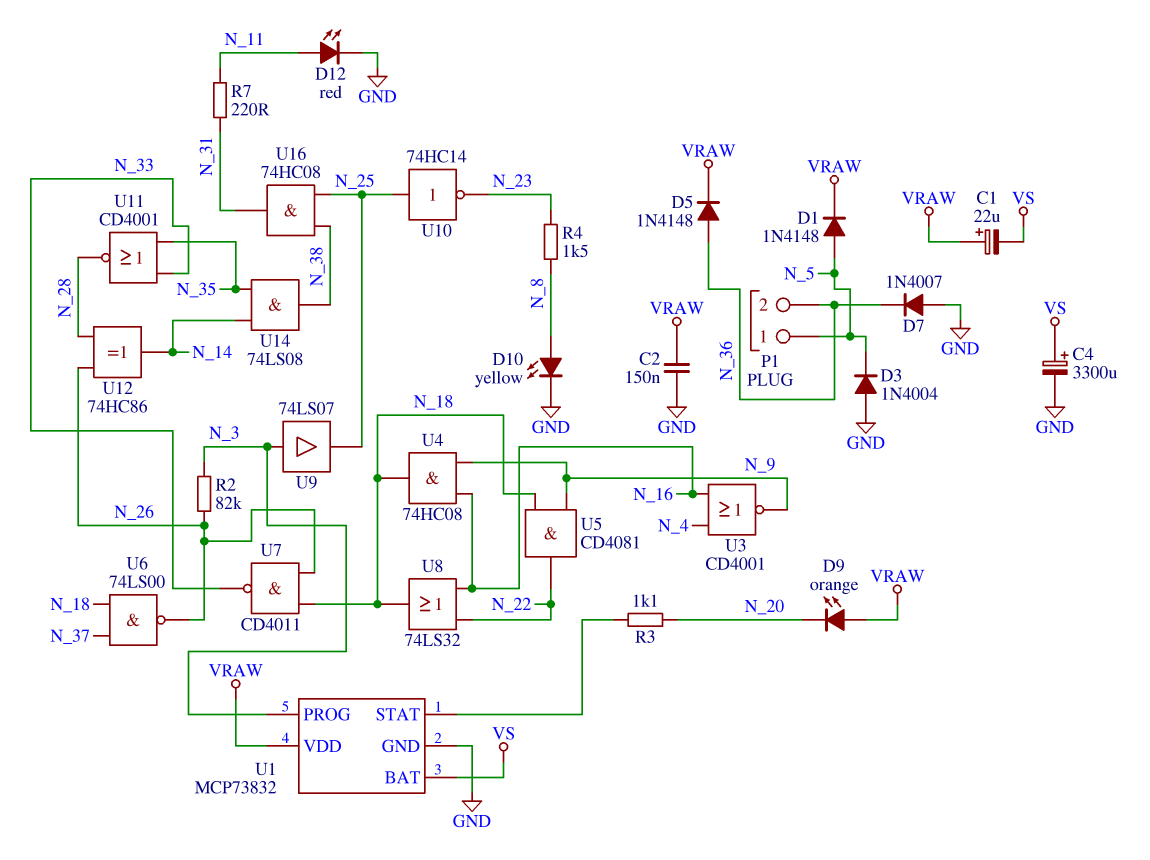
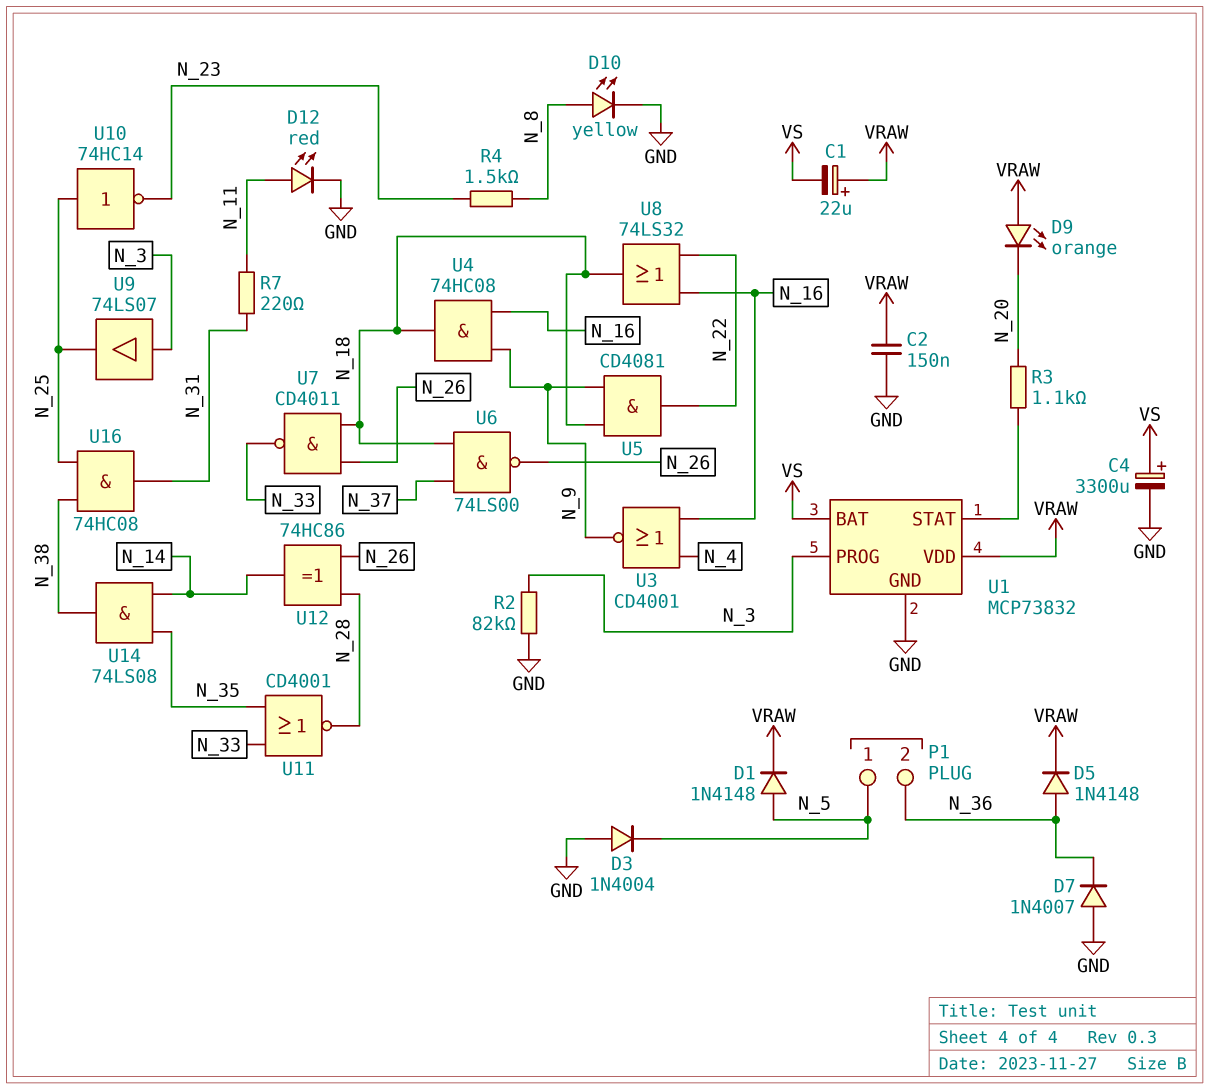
R2: 82k (N_3, N_26) -> 82k (GND, N_3)

